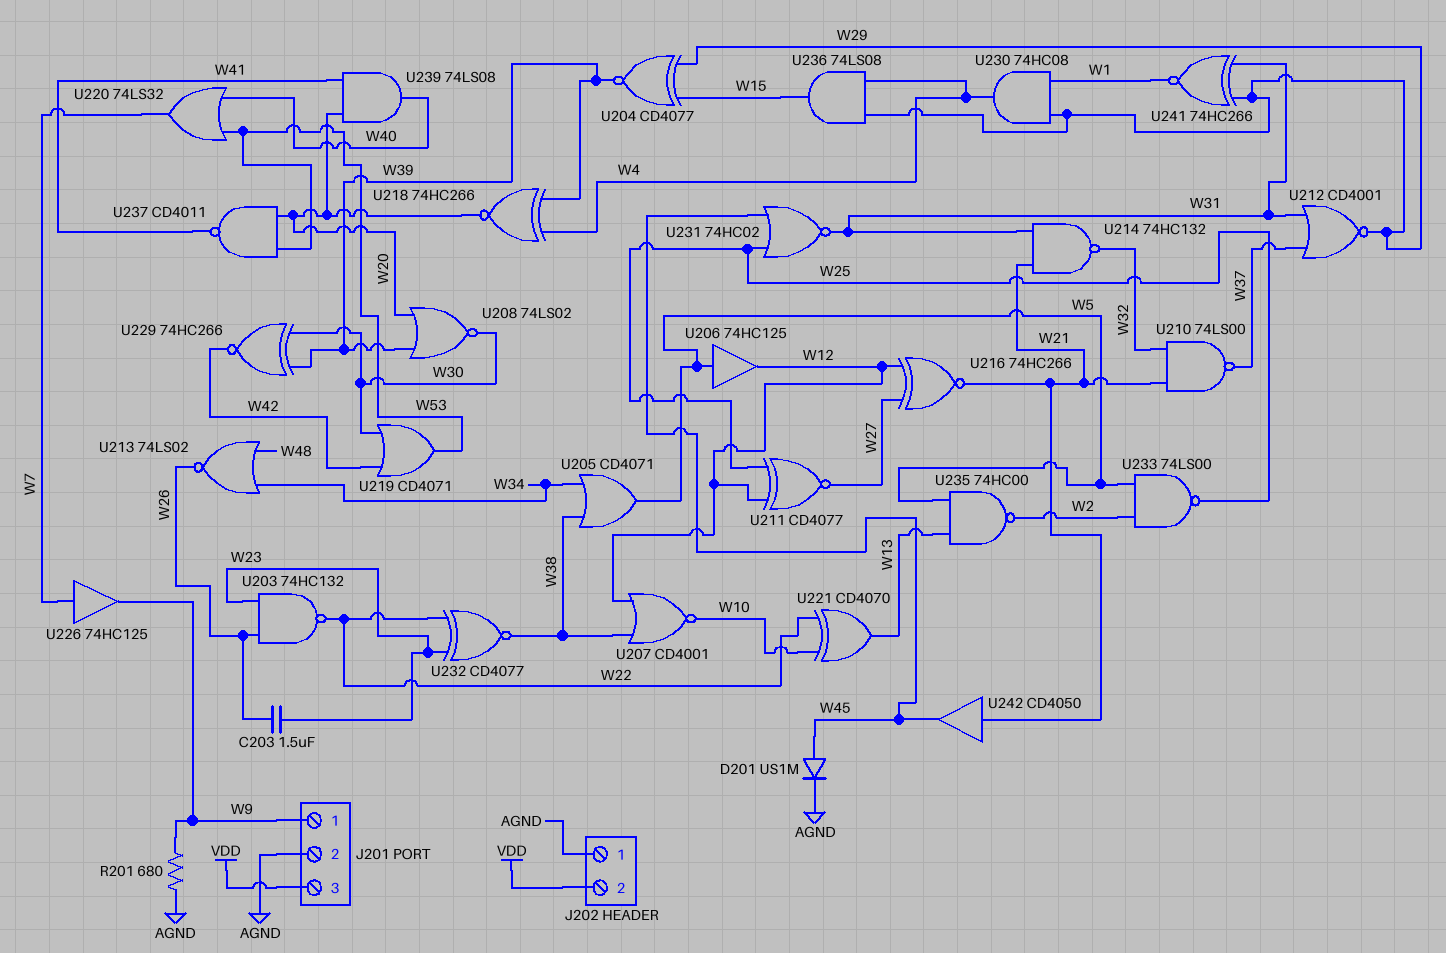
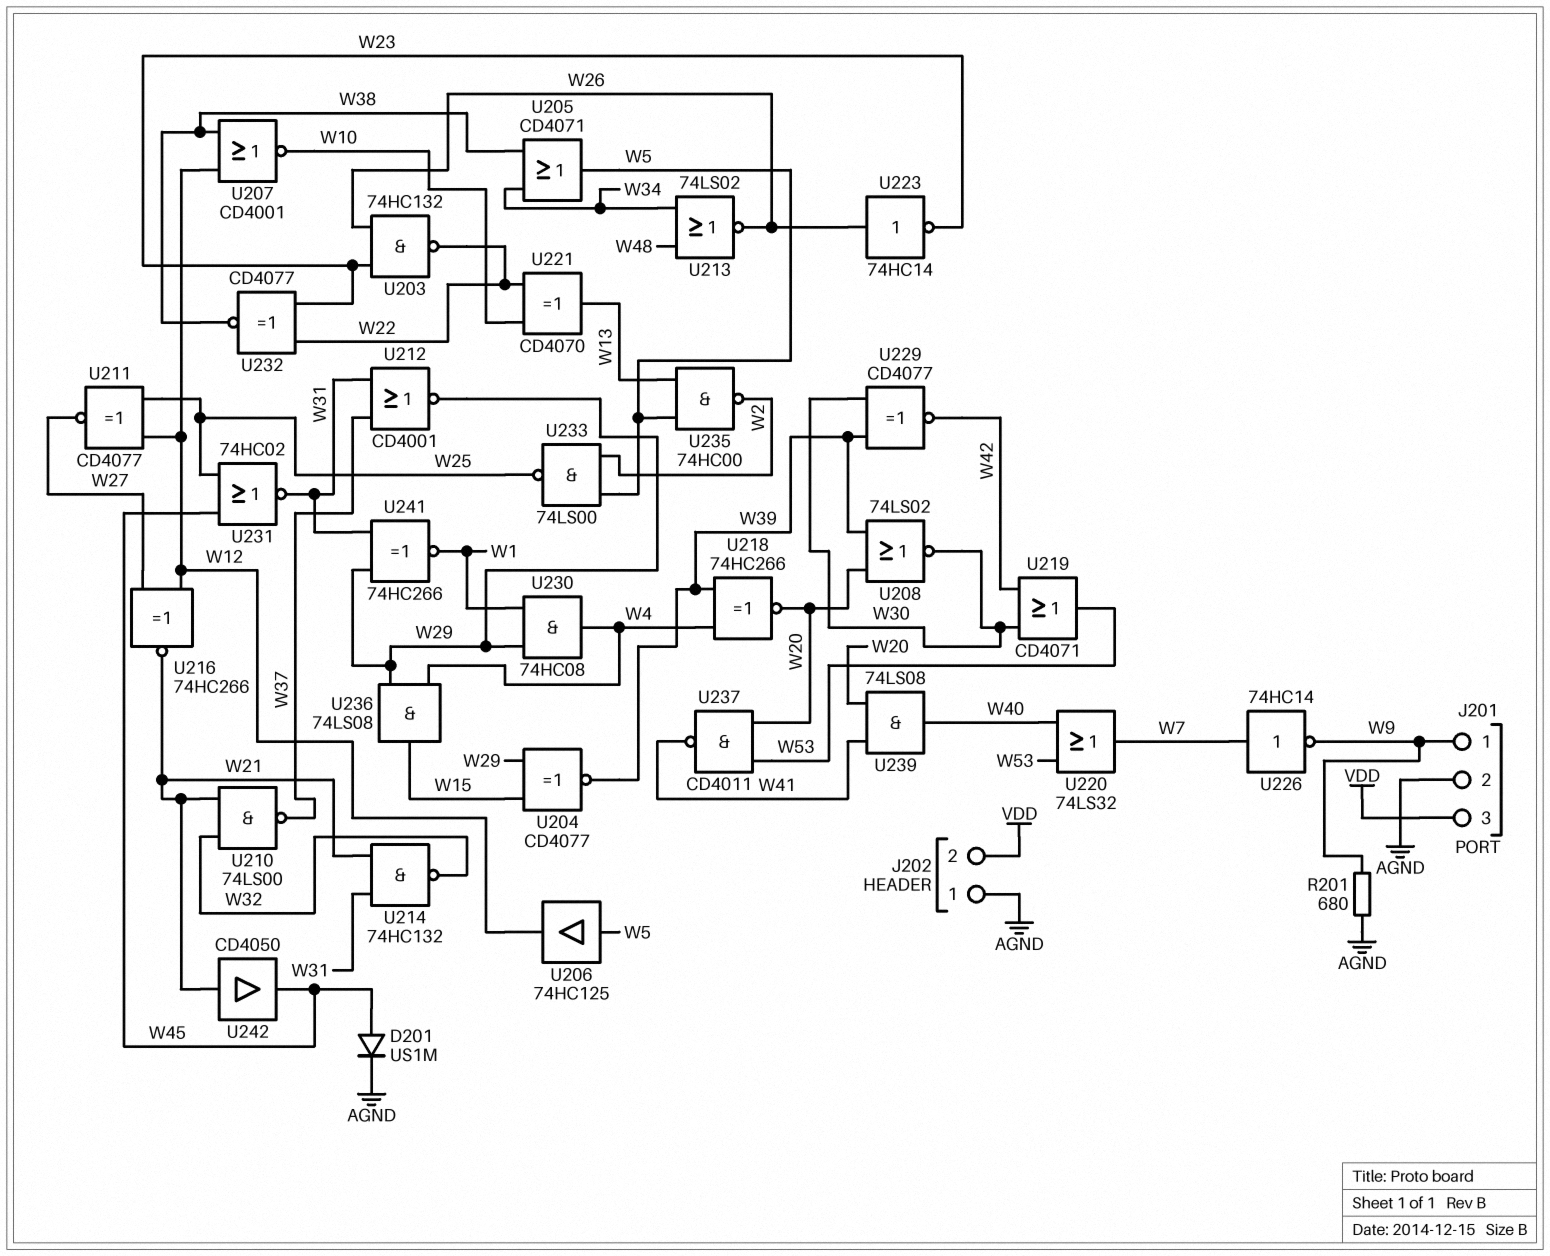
C203: 1.5uF (W23, W26) -> none
U223: none -> NOT 74HC14 (in W26, out W23)
U226: buffer 74HC125 (in W7, out W9) -> NOT 74HC14 (in W7, out W9)
U229: XNOR 74HC266 (in W30, in W39, out W42) -> XNOR CD4077 (in W30, in W39, out W42)

